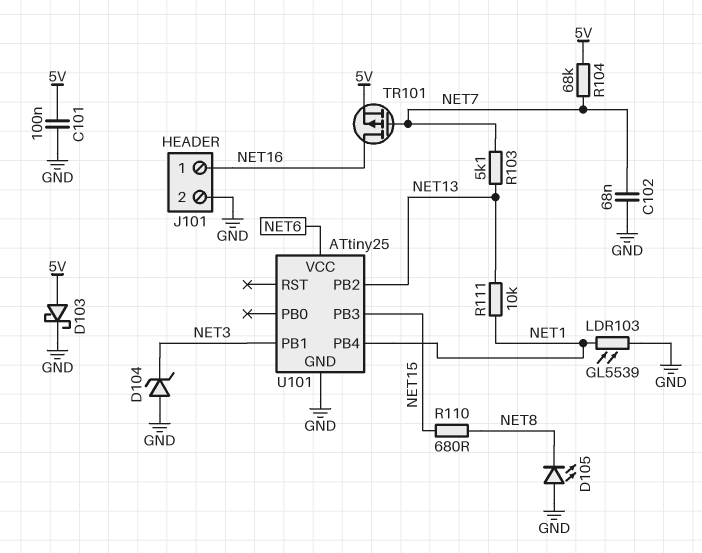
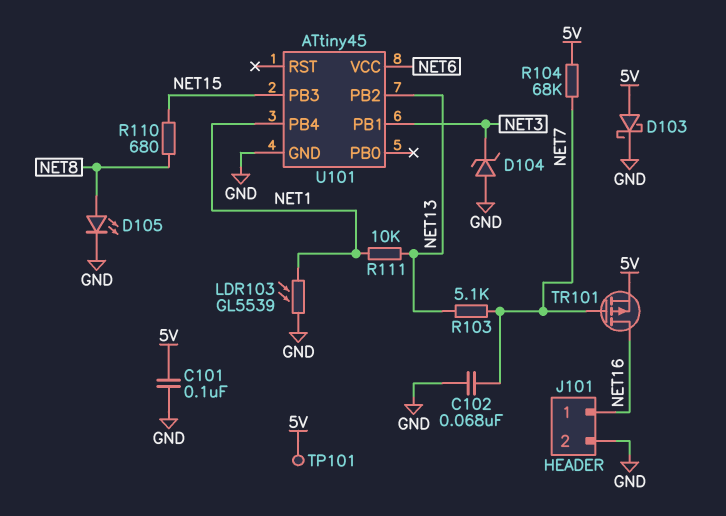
D105: LED (A GND, K NET8) -> LED (A NET8, K GND)
TP101: none -> test point (5V)
U101: ATtiny25 -> ATtiny45

